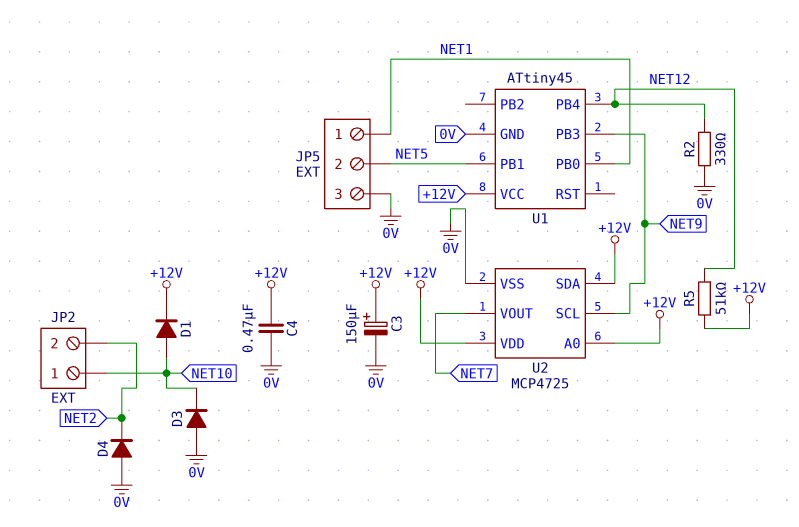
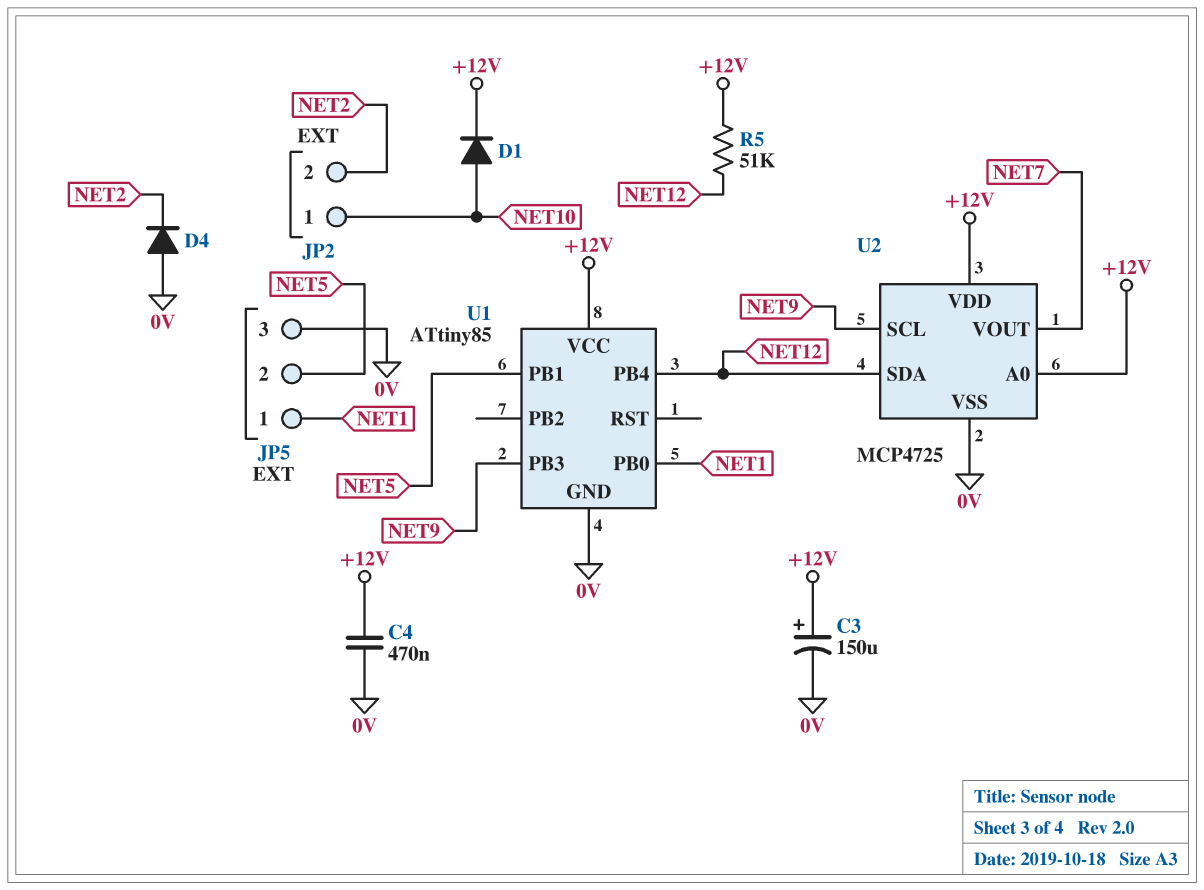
D3: diode (A 0V, K NET10) -> none
R2: 330 (0V, NET12) -> none
U1: ATtiny45 -> ATtiny85
U2 pin SDA: +12V -> NET12

